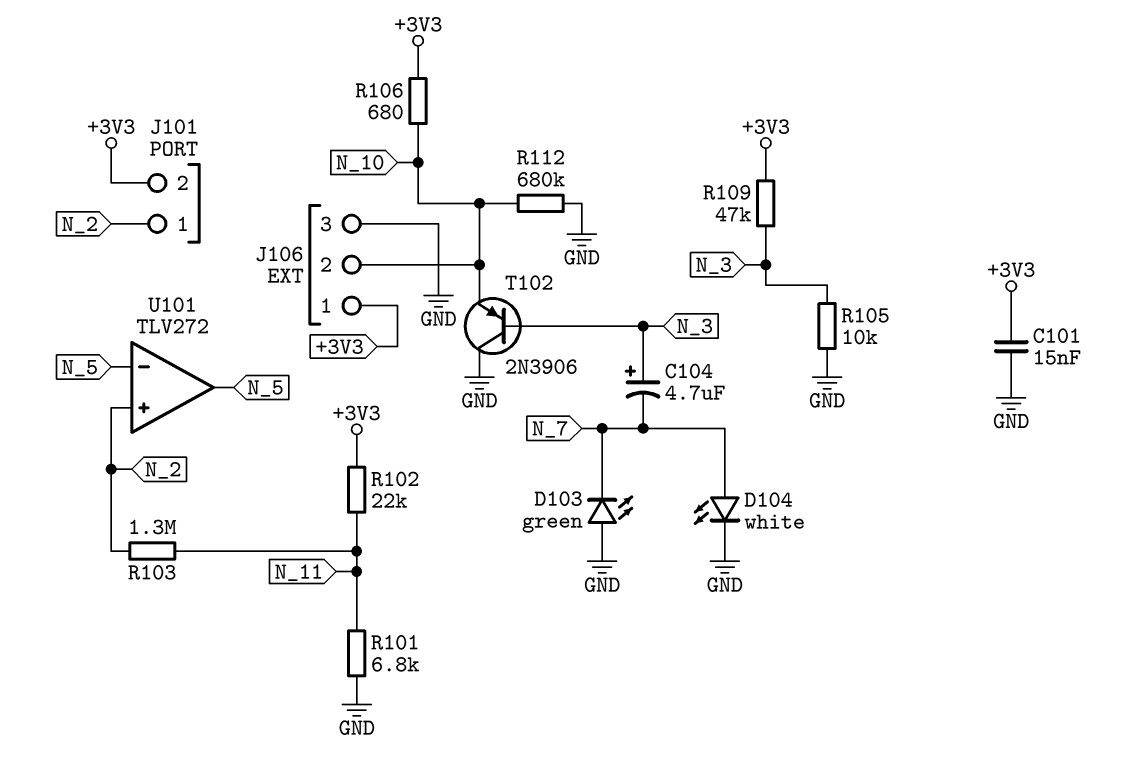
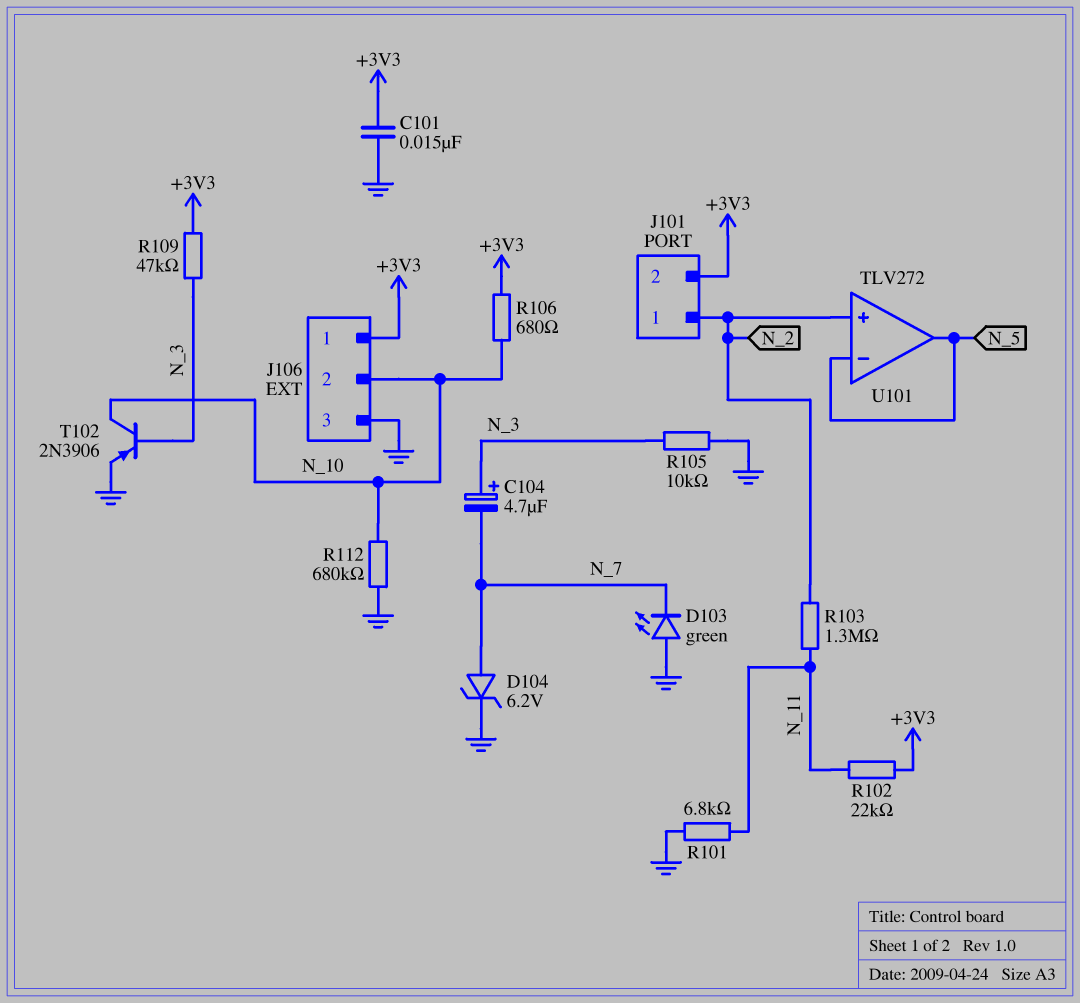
D104: LED white (A N_7, K GND) -> zener 6.2V (A N_7, K GND)
T102: PNP 2N3906 (B N_3, C GND, E N_10) -> PNP 2N3906 (B N_3, C N_10, E GND)

